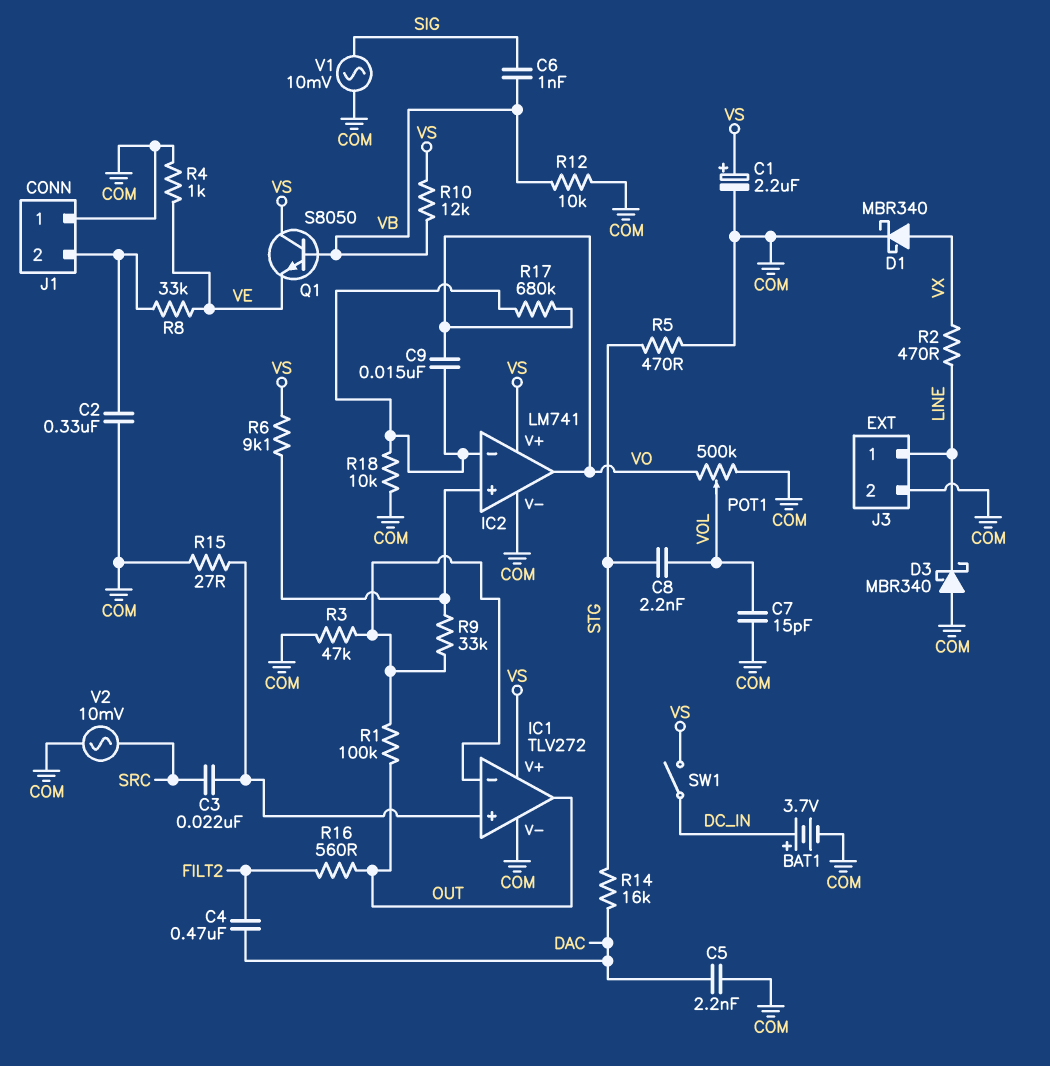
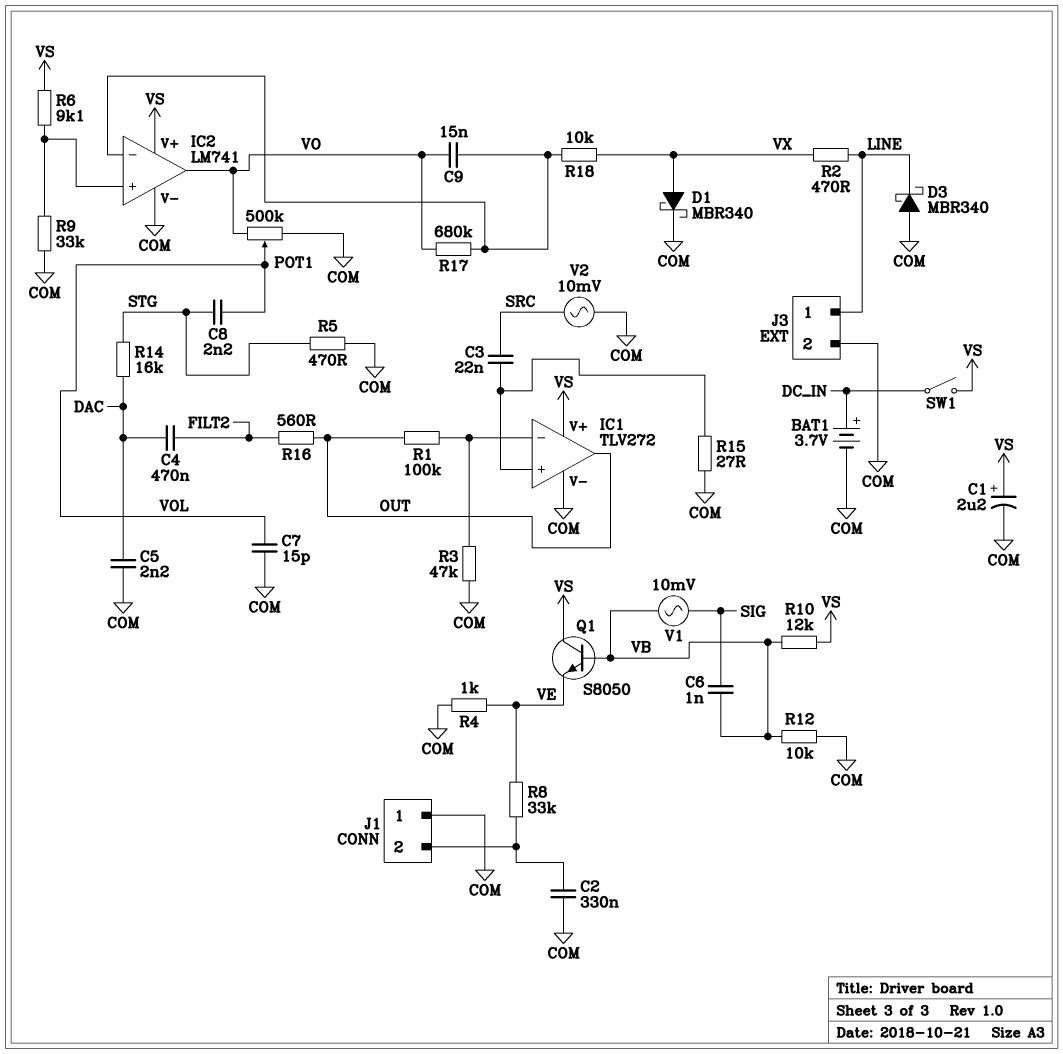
R9: 33k (IC1/in-, IC2/in+) -> 33k (COM, IC2/in+)
R18: 10k (COM, IC2/in-) -> 10k (IC2/in-, VX)
V1: AC 10mV (COM, SIG) -> AC 10mV (SIG, VB)

